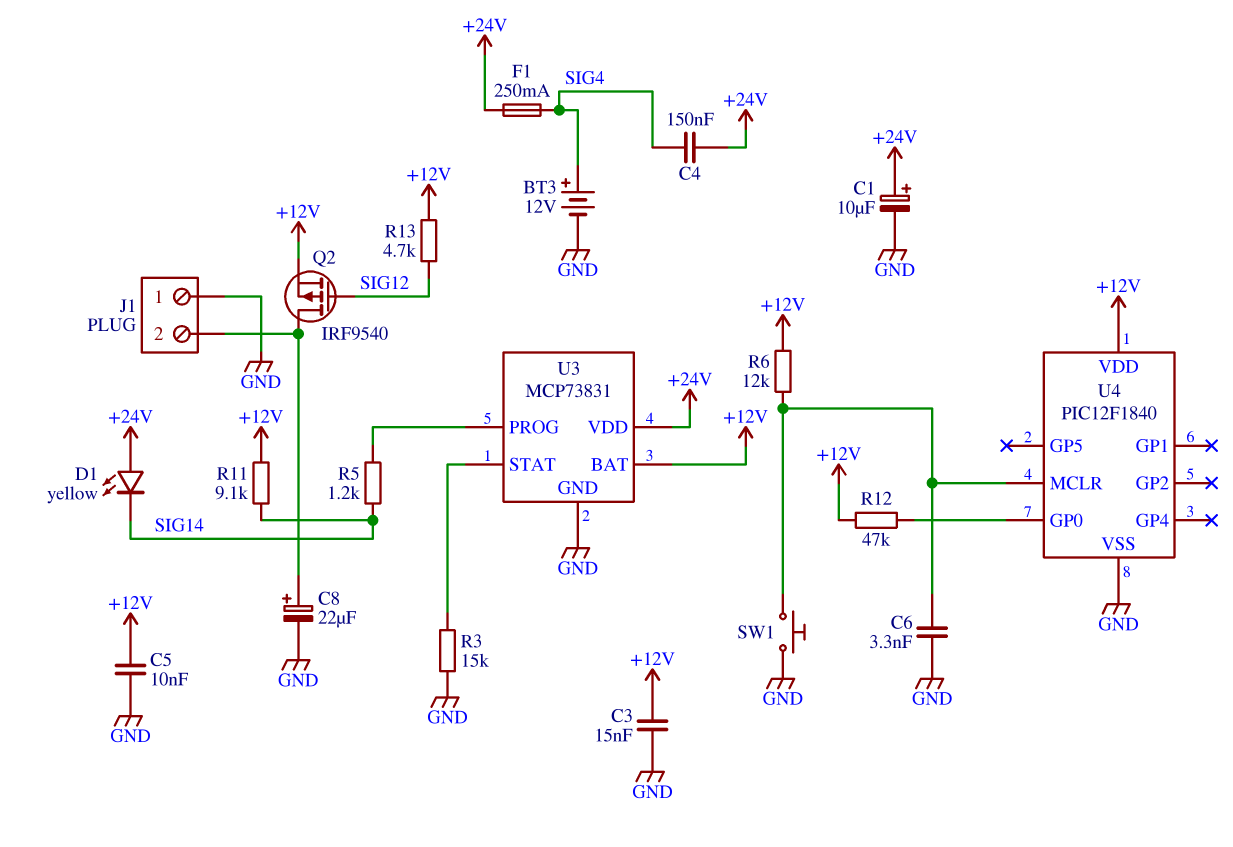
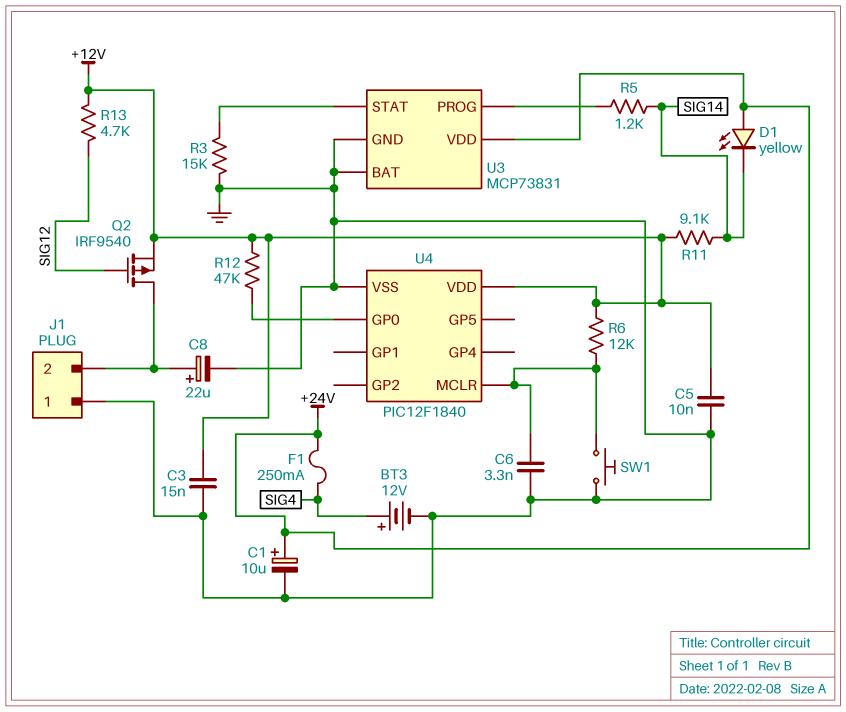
C4: 150nF (+24V, SIG4) -> none
U3 pin BAT: +12V -> GND

